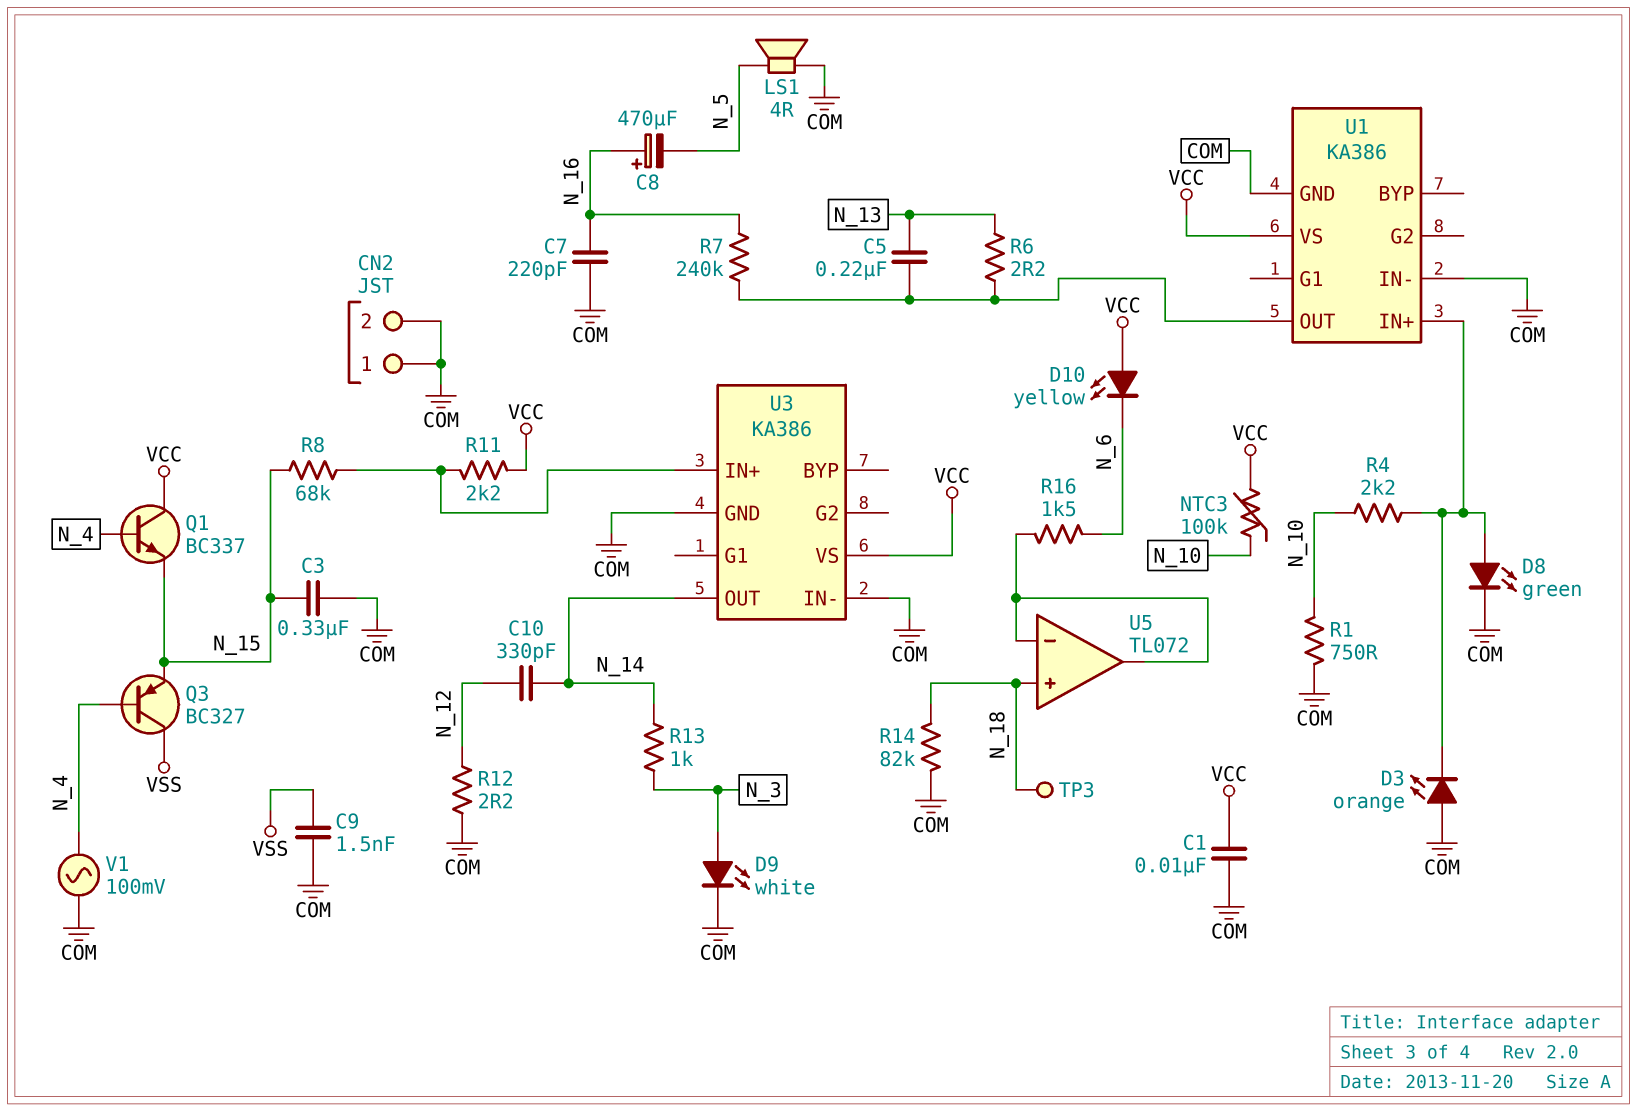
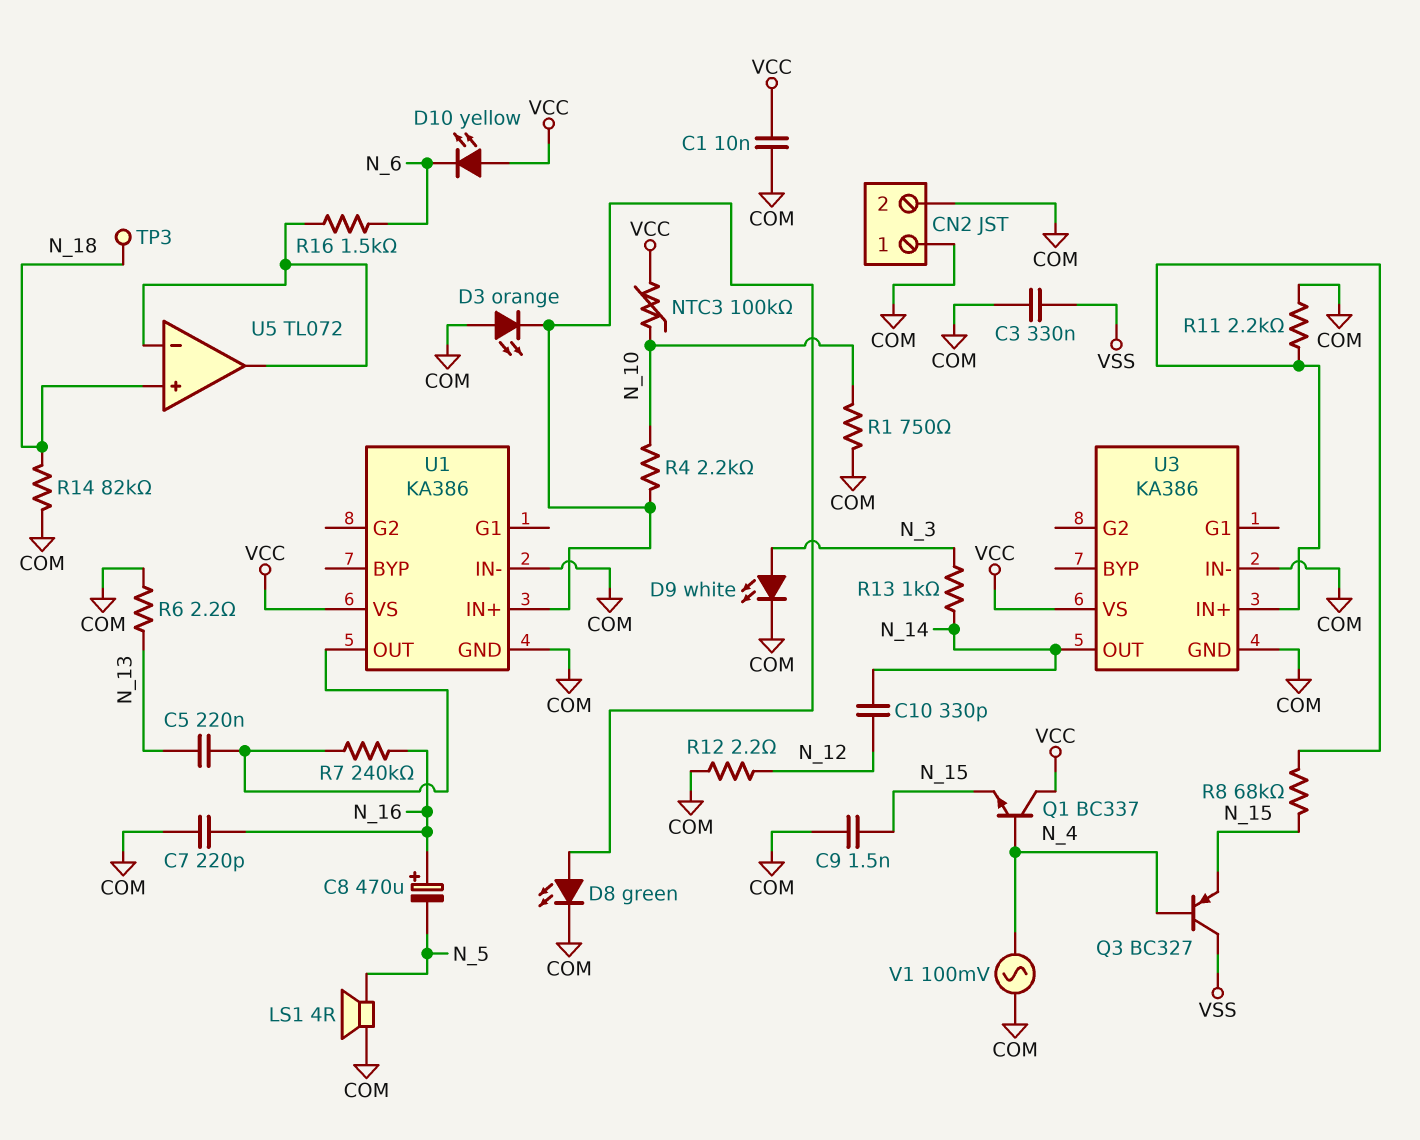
C3: 330nF (COM, N_15) -> 330nF (COM, VSS)
C9: 1.5nF (COM, VSS) -> 1.5nF (COM, N_15)
R6: 2.2 (N_13, U1/OUT) -> 2.2 (COM, N_13)
R11: 2.2k (U3/IN+, VCC) -> 2.2k (COM, U3/IN+)

